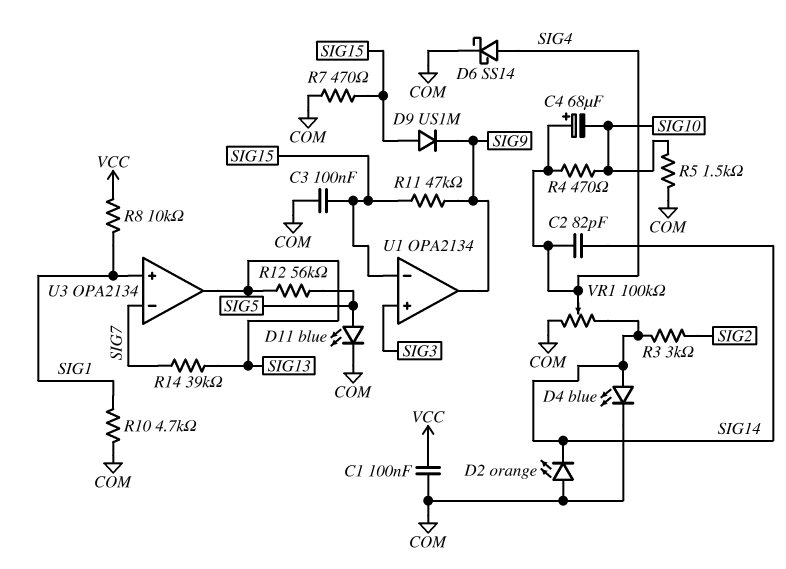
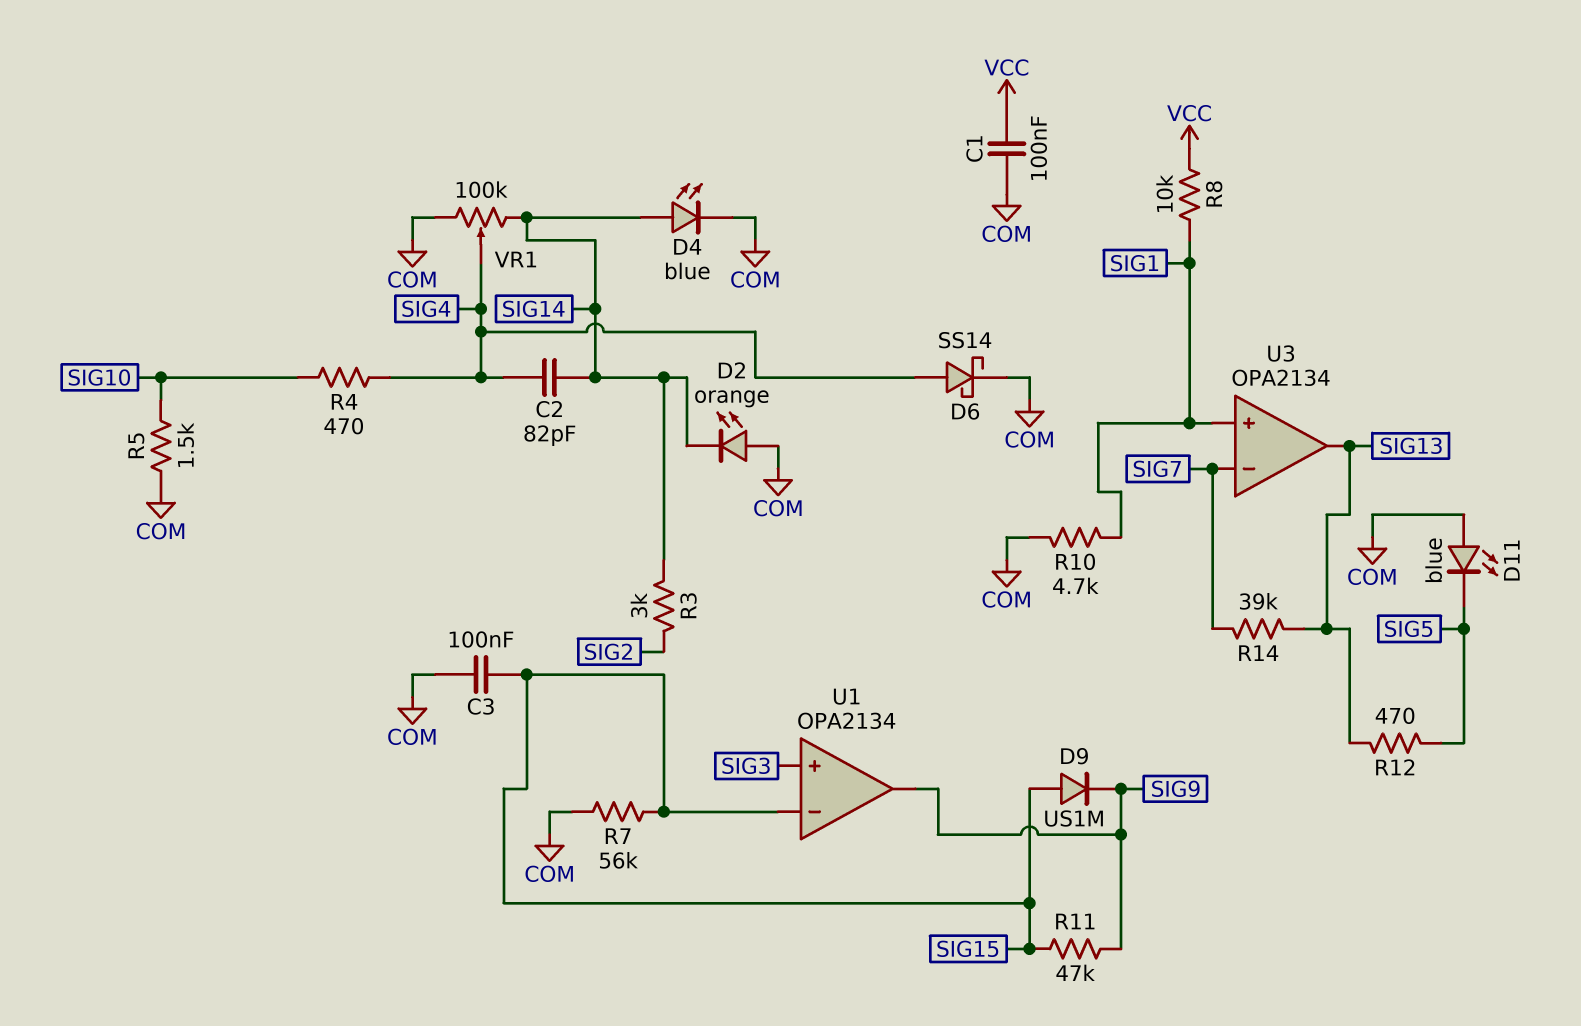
C4: 68uF (plus SIG4, minus SIG10) -> none
D11: LED blue (A SIG5, K COM) -> LED blue (A COM, K SIG5)
R7: 470 (COM, SIG15) -> 56k (COM, SIG15)
R12: 56k (SIG5, SIG13) -> 470 (SIG5, SIG13)

